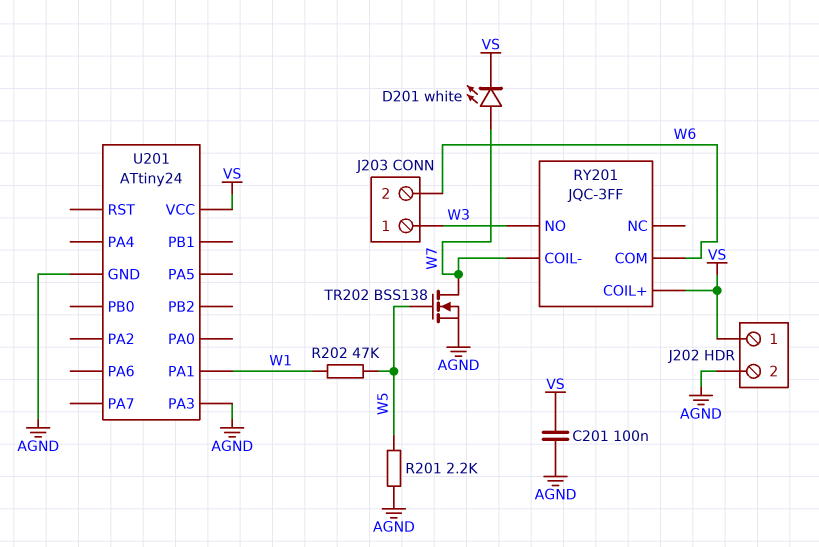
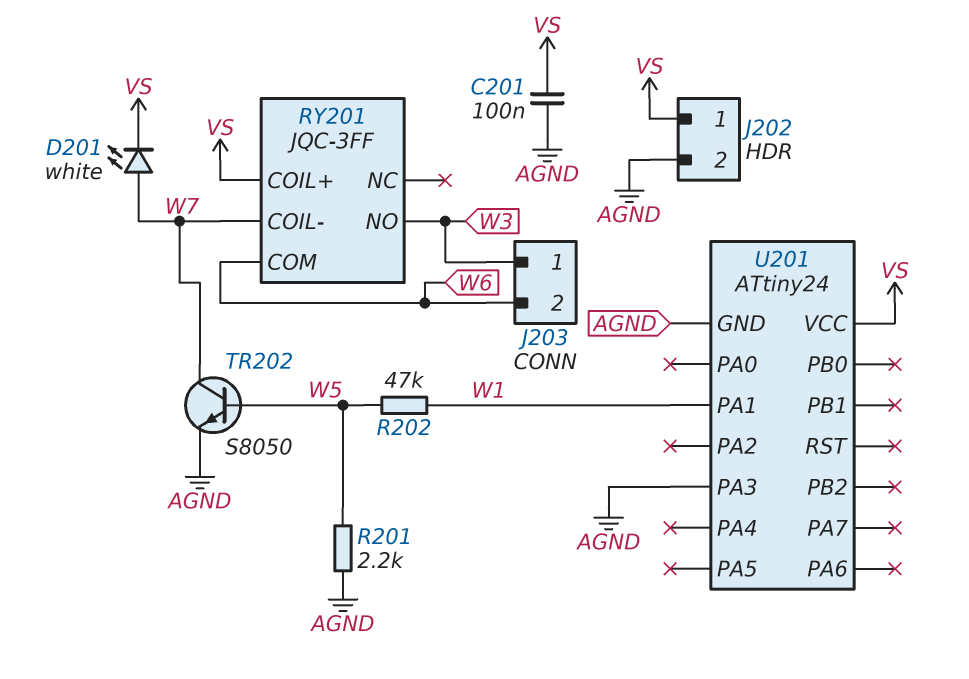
TR202: NMOS BSS138 (G W5, D W7, S AGND) -> NPN S8050 (B W5, C W7, E AGND)

